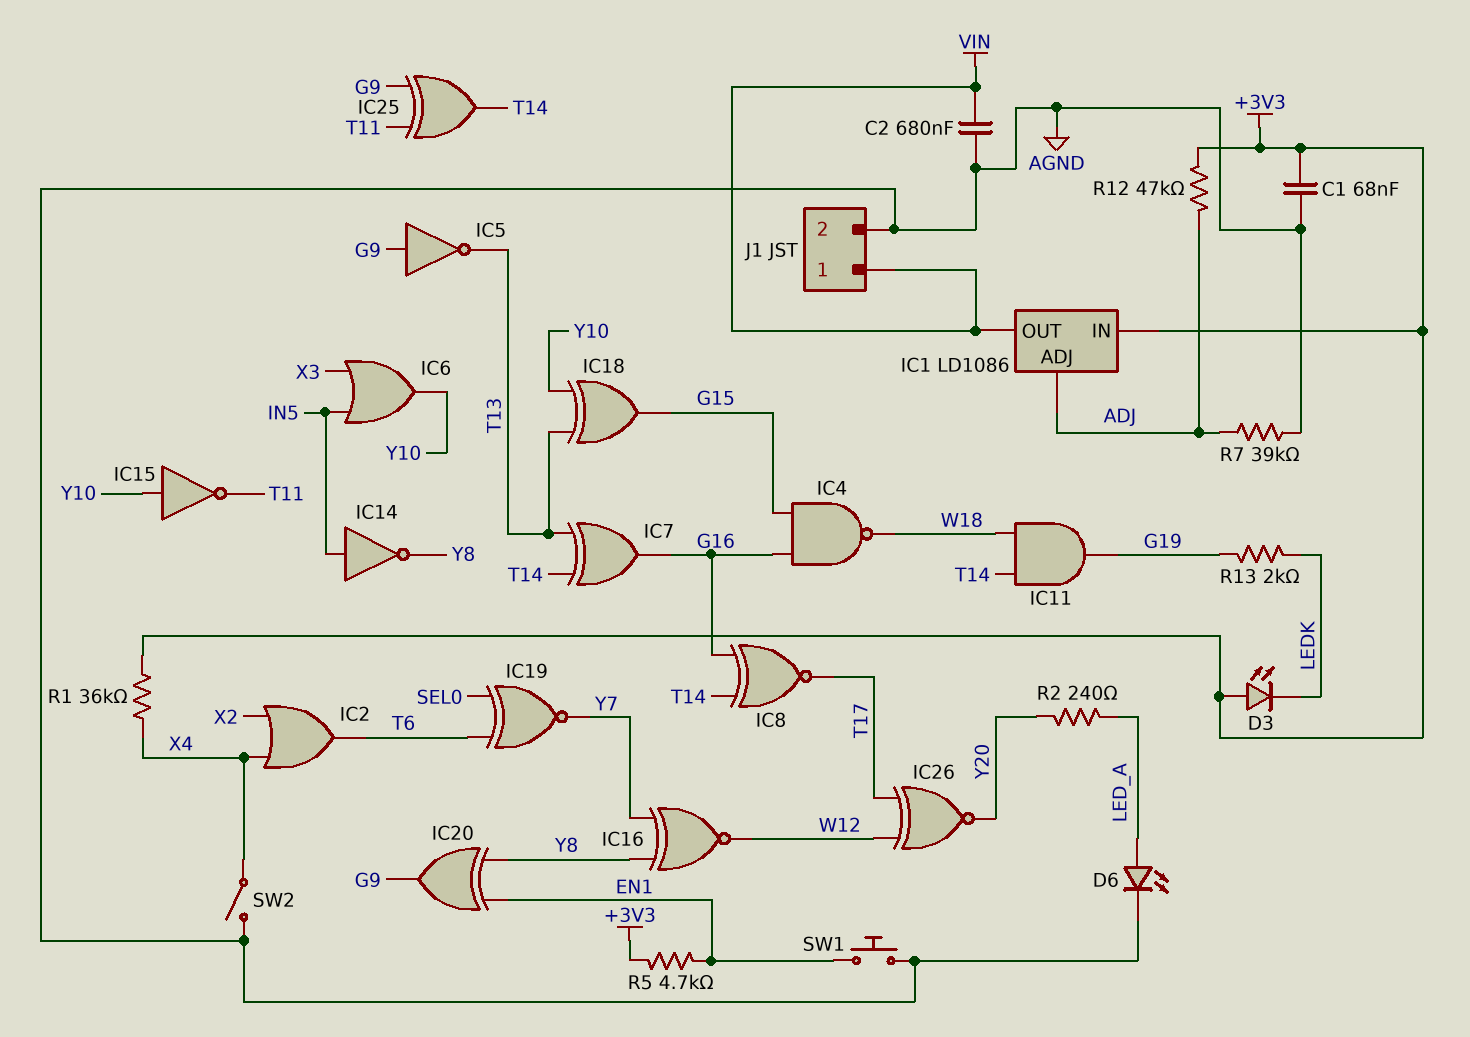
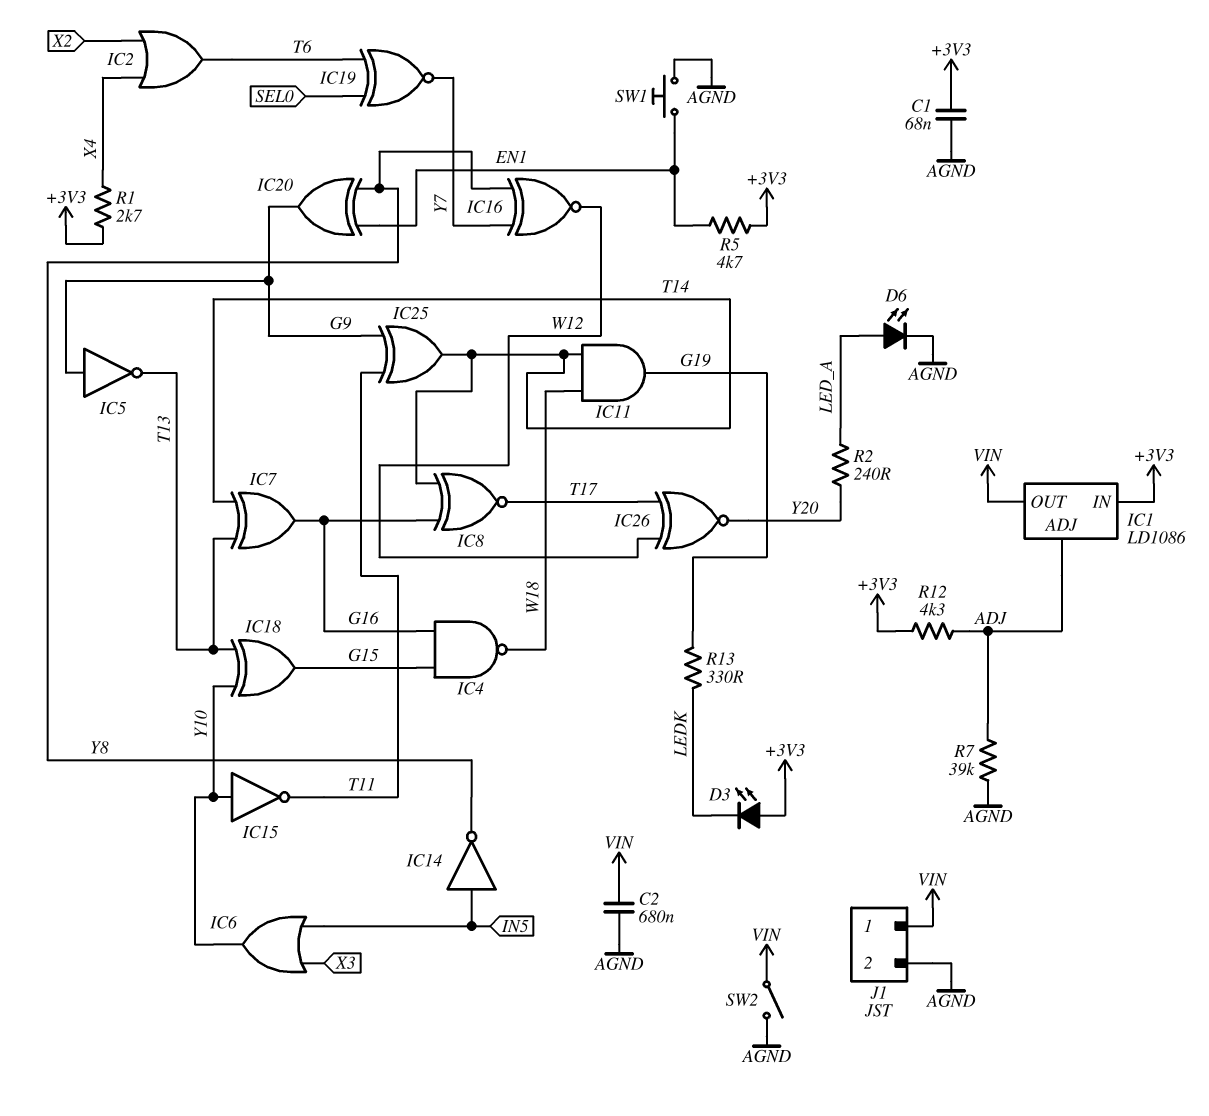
R1: 36k (+3V3, X4) -> 2.7k (+3V3, X4)
R12: 47k (+3V3, ADJ) -> 4.3k (+3V3, ADJ)
R13: 2k (G19, LEDK) -> 330 (G19, LEDK)
SW2: switch (AGND, X4) -> switch (AGND, VIN)

